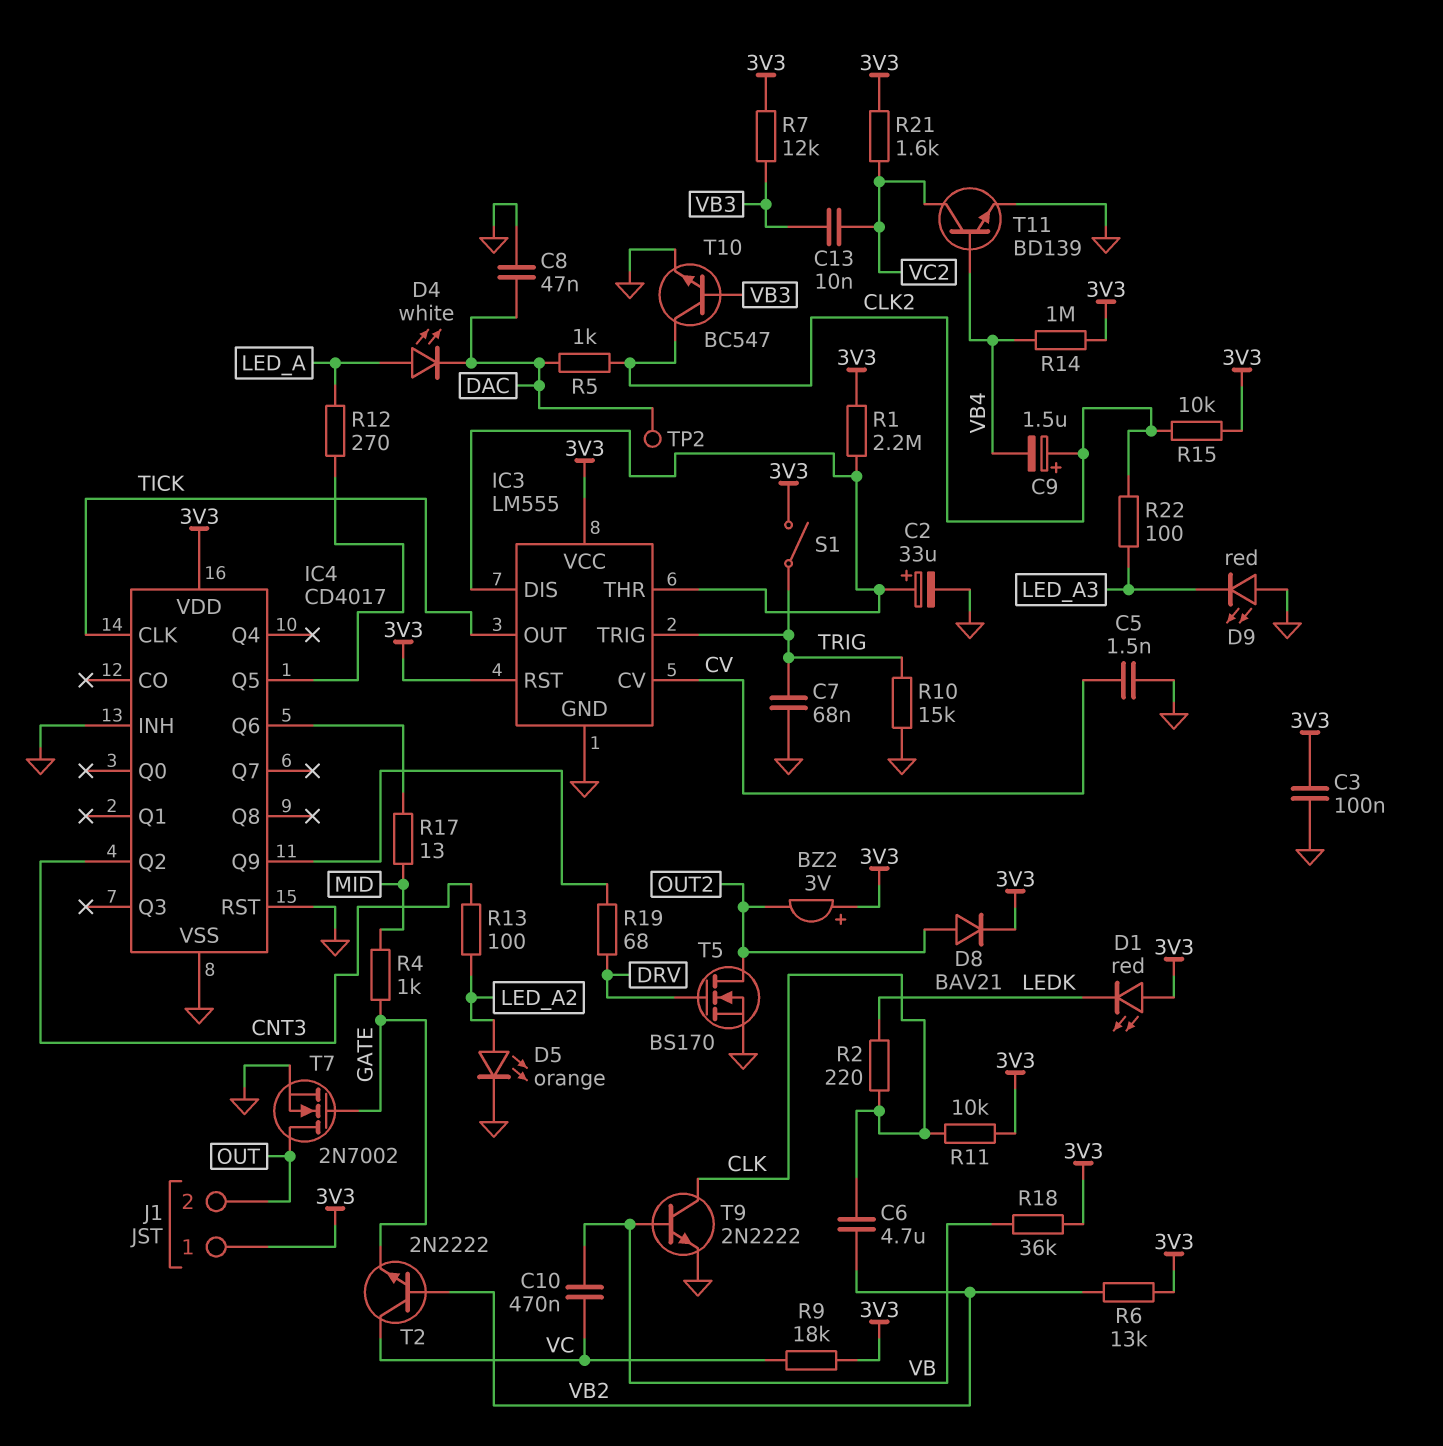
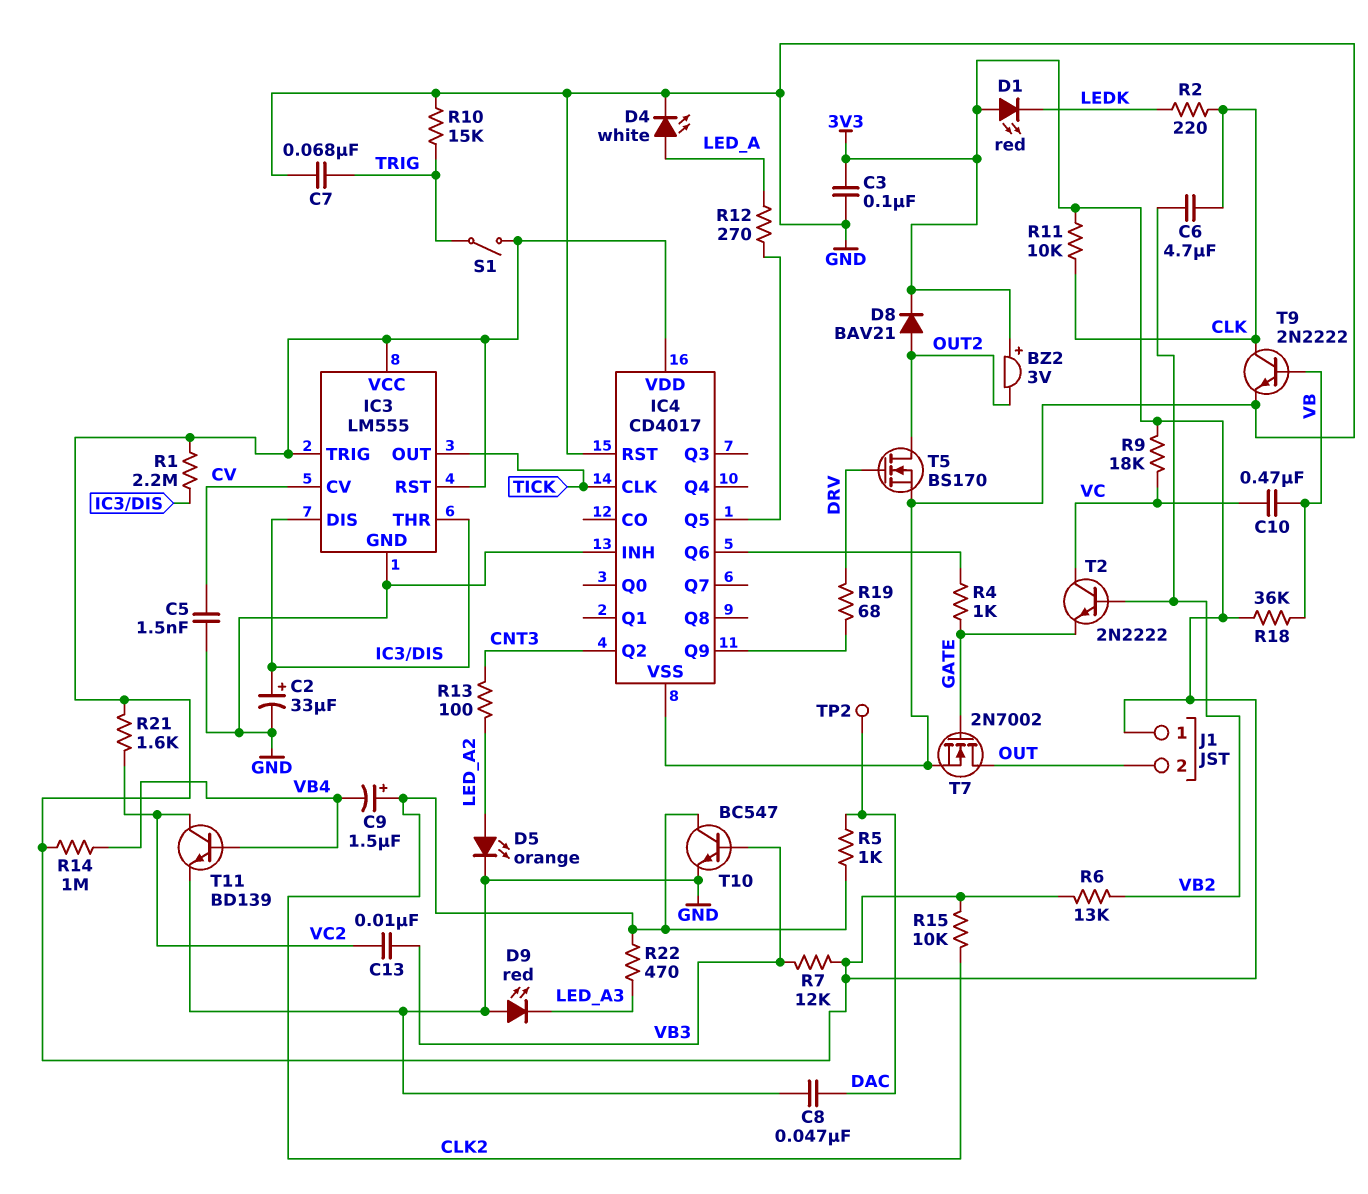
D4: LED white (A LED_A, K DAC) -> LED white (A LED_A, K GND)
IC3 pin TRIG: TRIG -> 3V3
R4: 1k (GATE, MID) -> 1k (GATE, IC4/Q6)
R17: 13 (IC4/Q6, MID) -> none
R22: 100 (CLK2, LED_A3) -> 470 (CLK2, LED_A3)

